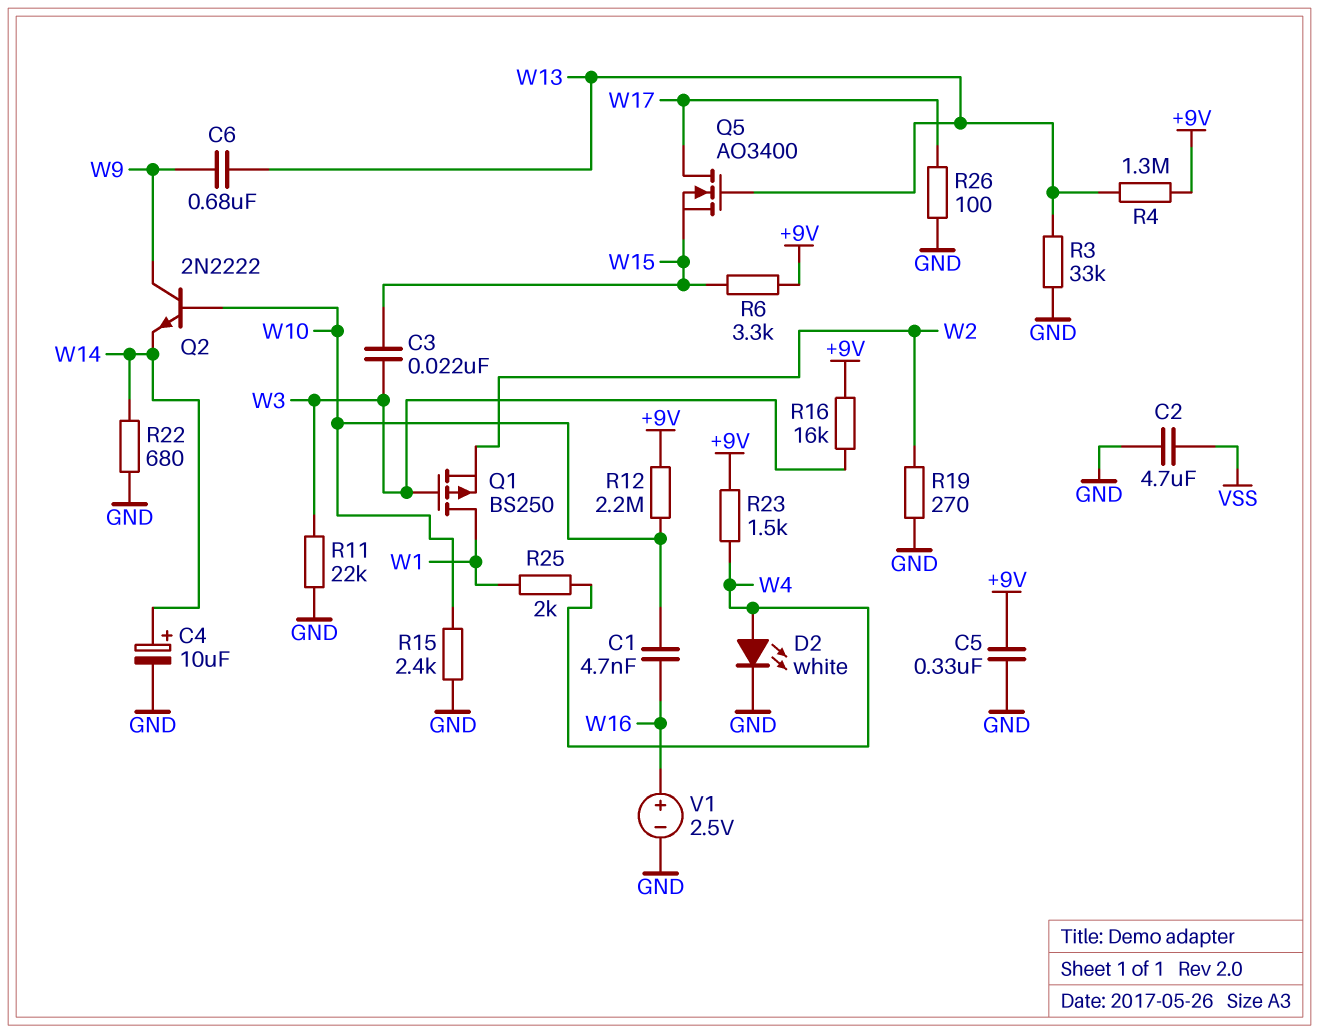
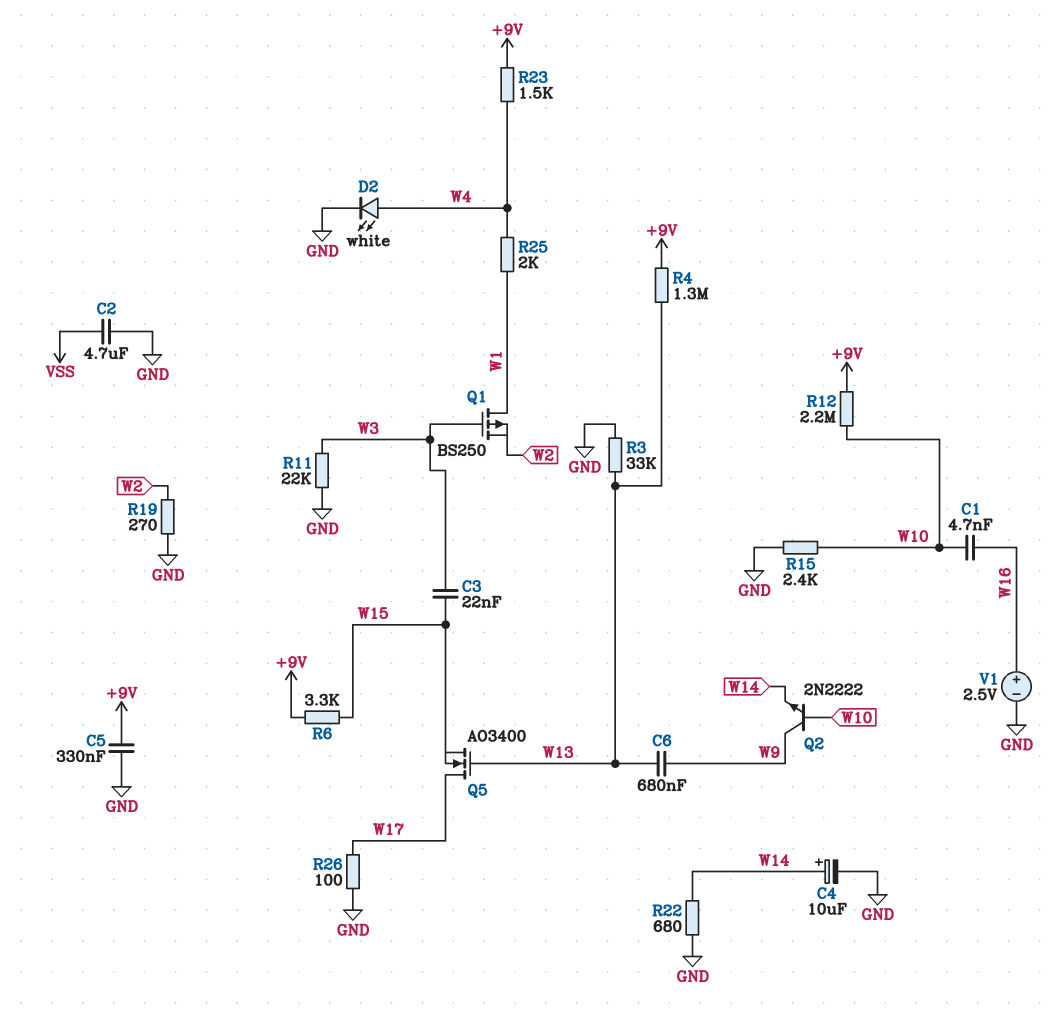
R16: 16k (+9V, W3) -> none

